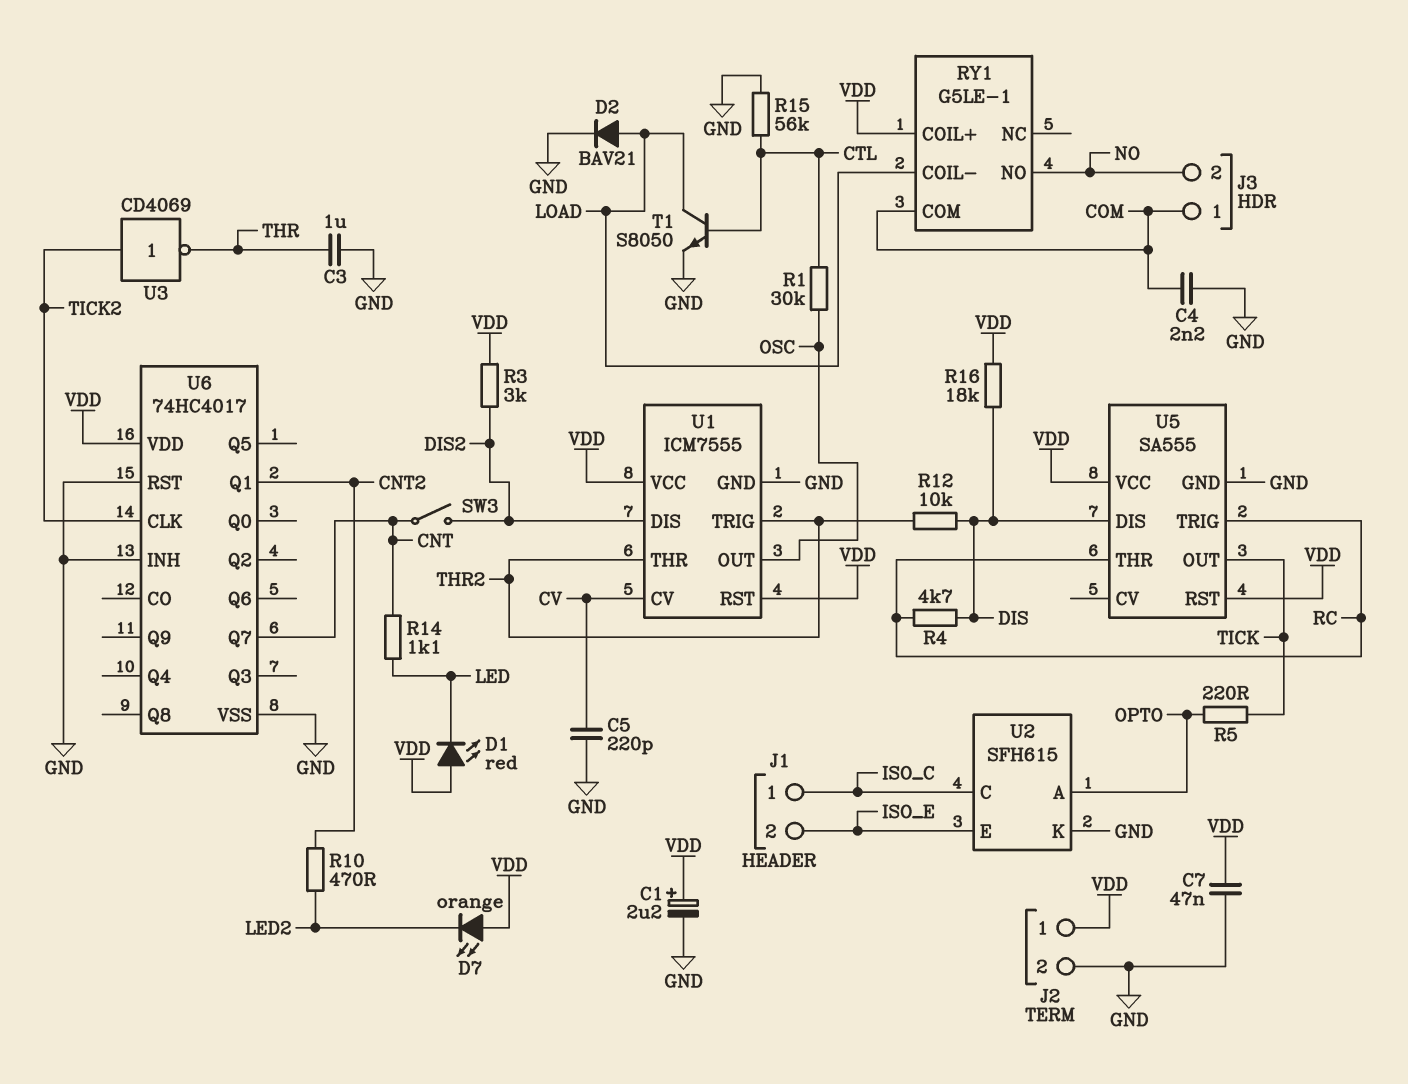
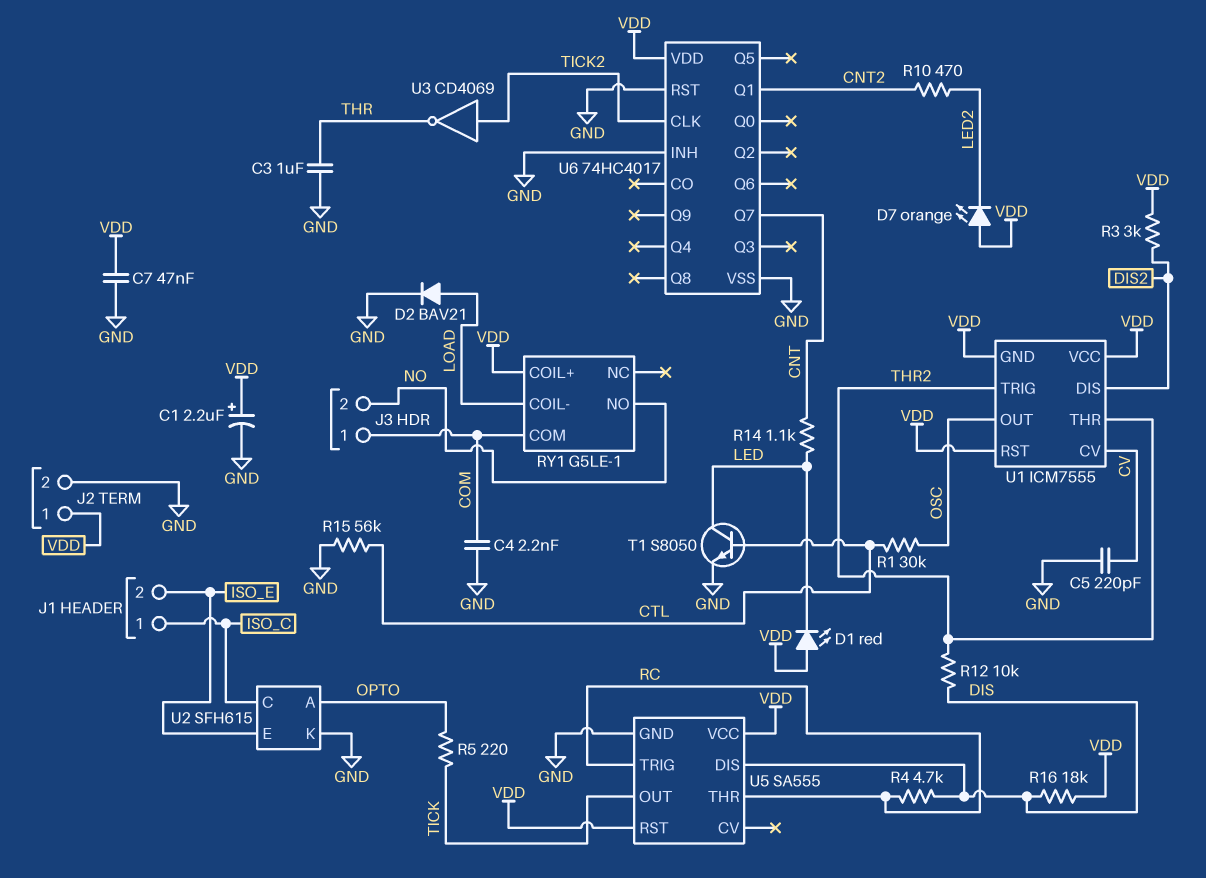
SW3: switch (CNT, DIS2) -> none
T1: NPN S8050 (B CTL, C LOAD, E GND) -> NPN S8050 (B CTL, C LED, E GND)
U1 pin GND: GND -> VDD

